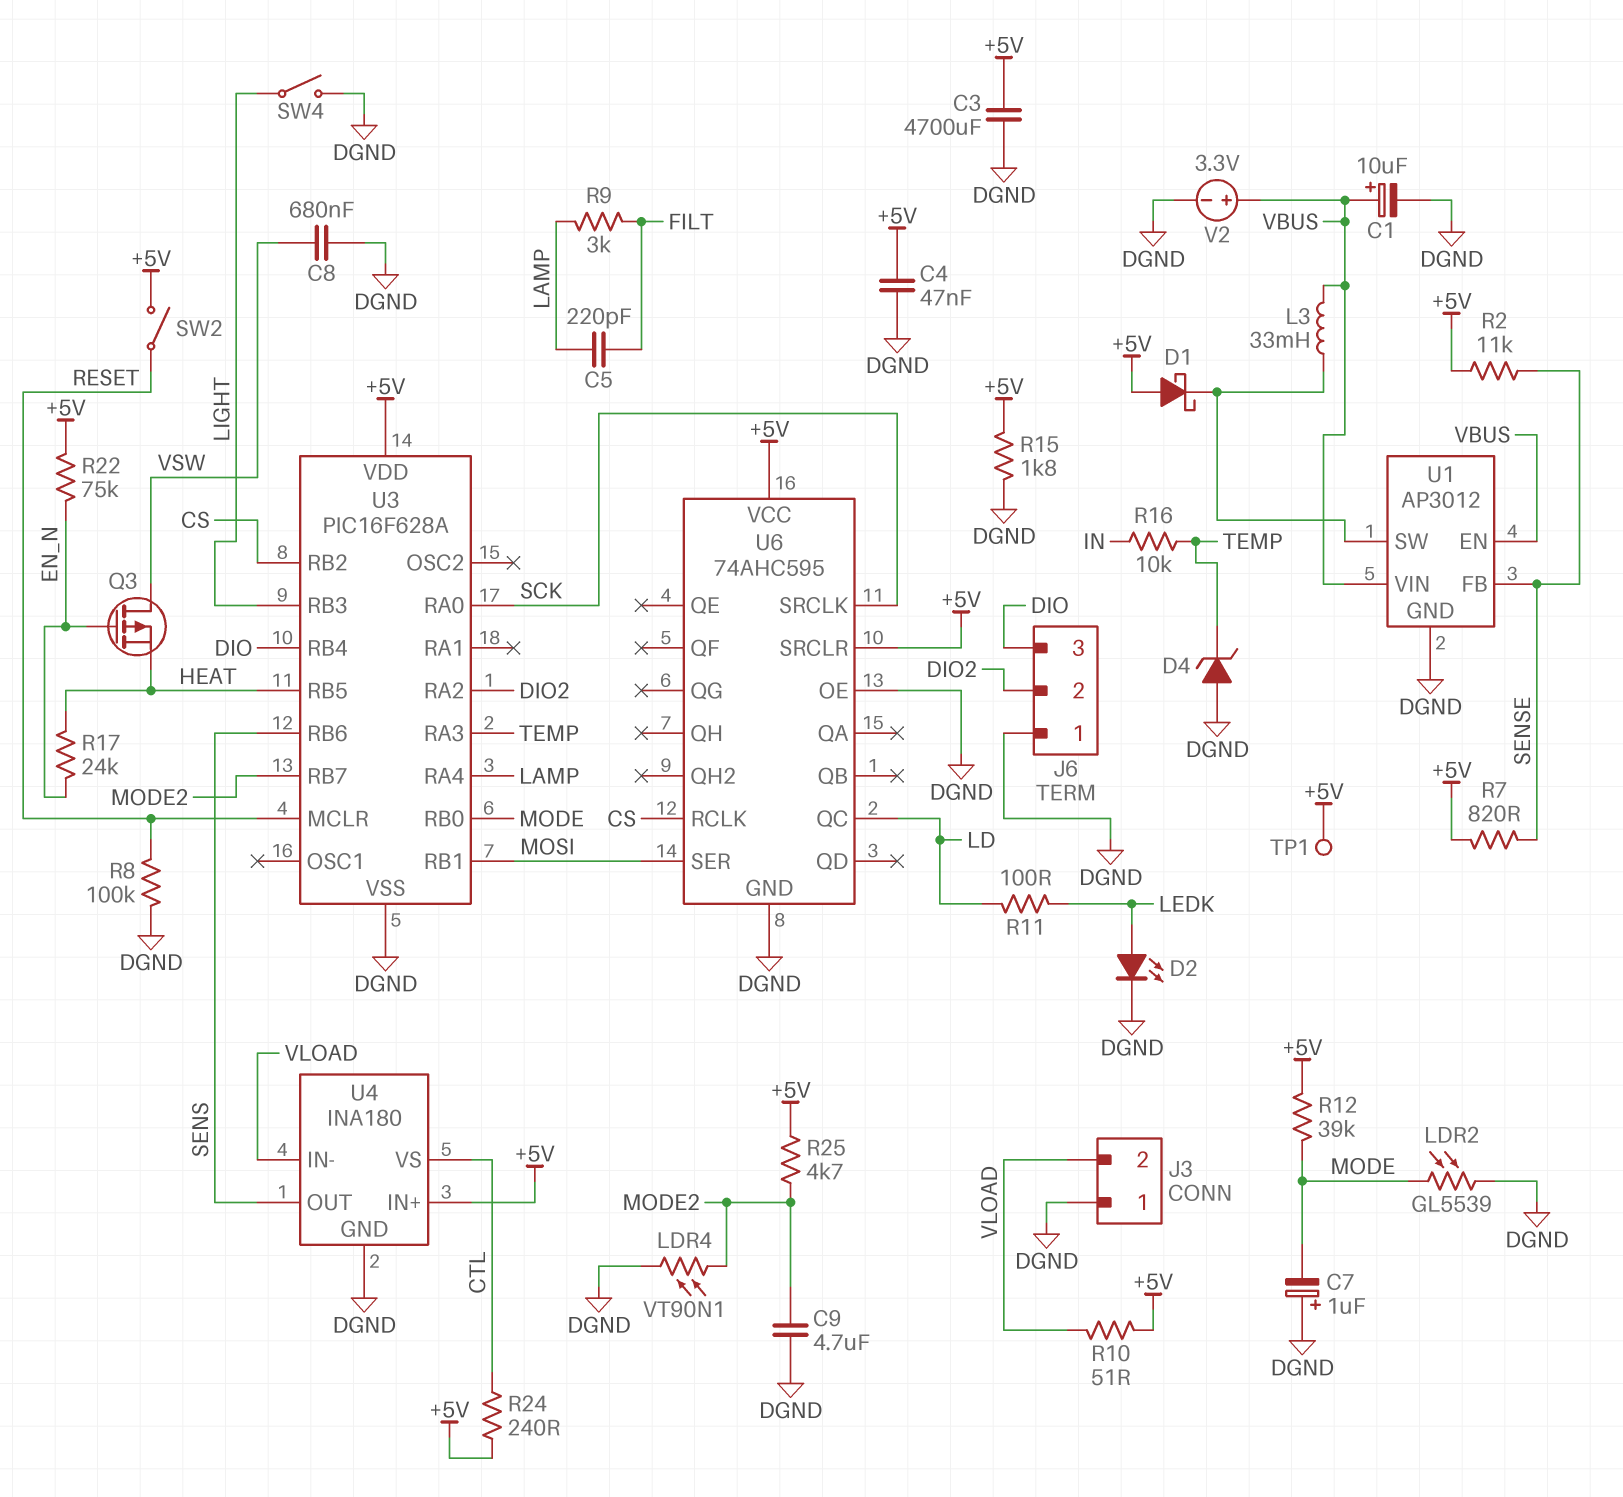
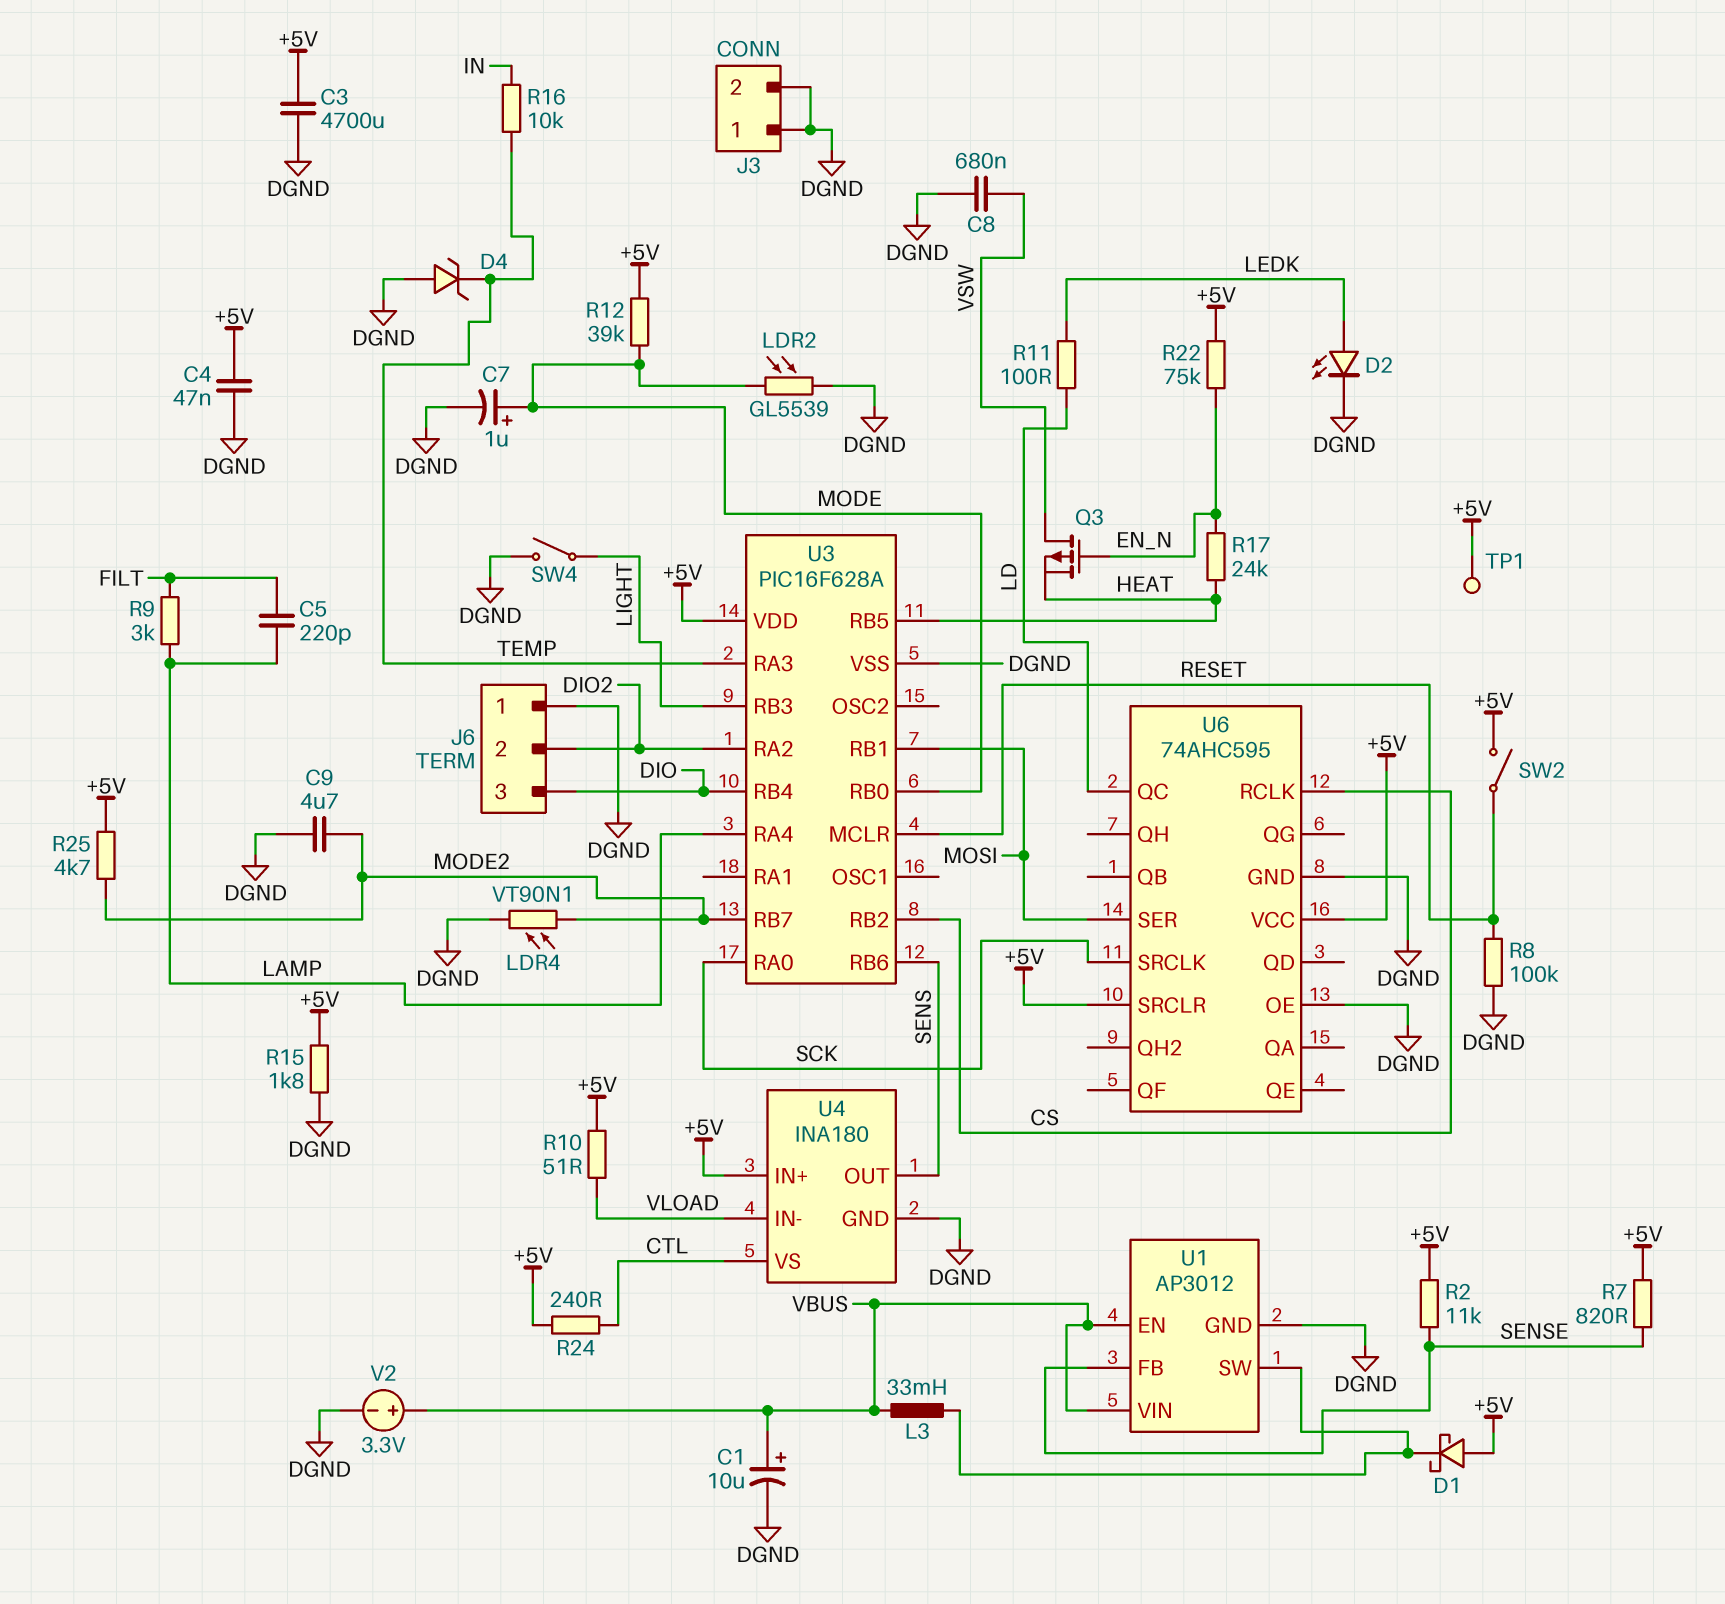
C7: 1uF (plus DGND, minus MODE) -> 1uF (plus MODE, minus DGND)
J3 pin 2: VLOAD -> DGND

